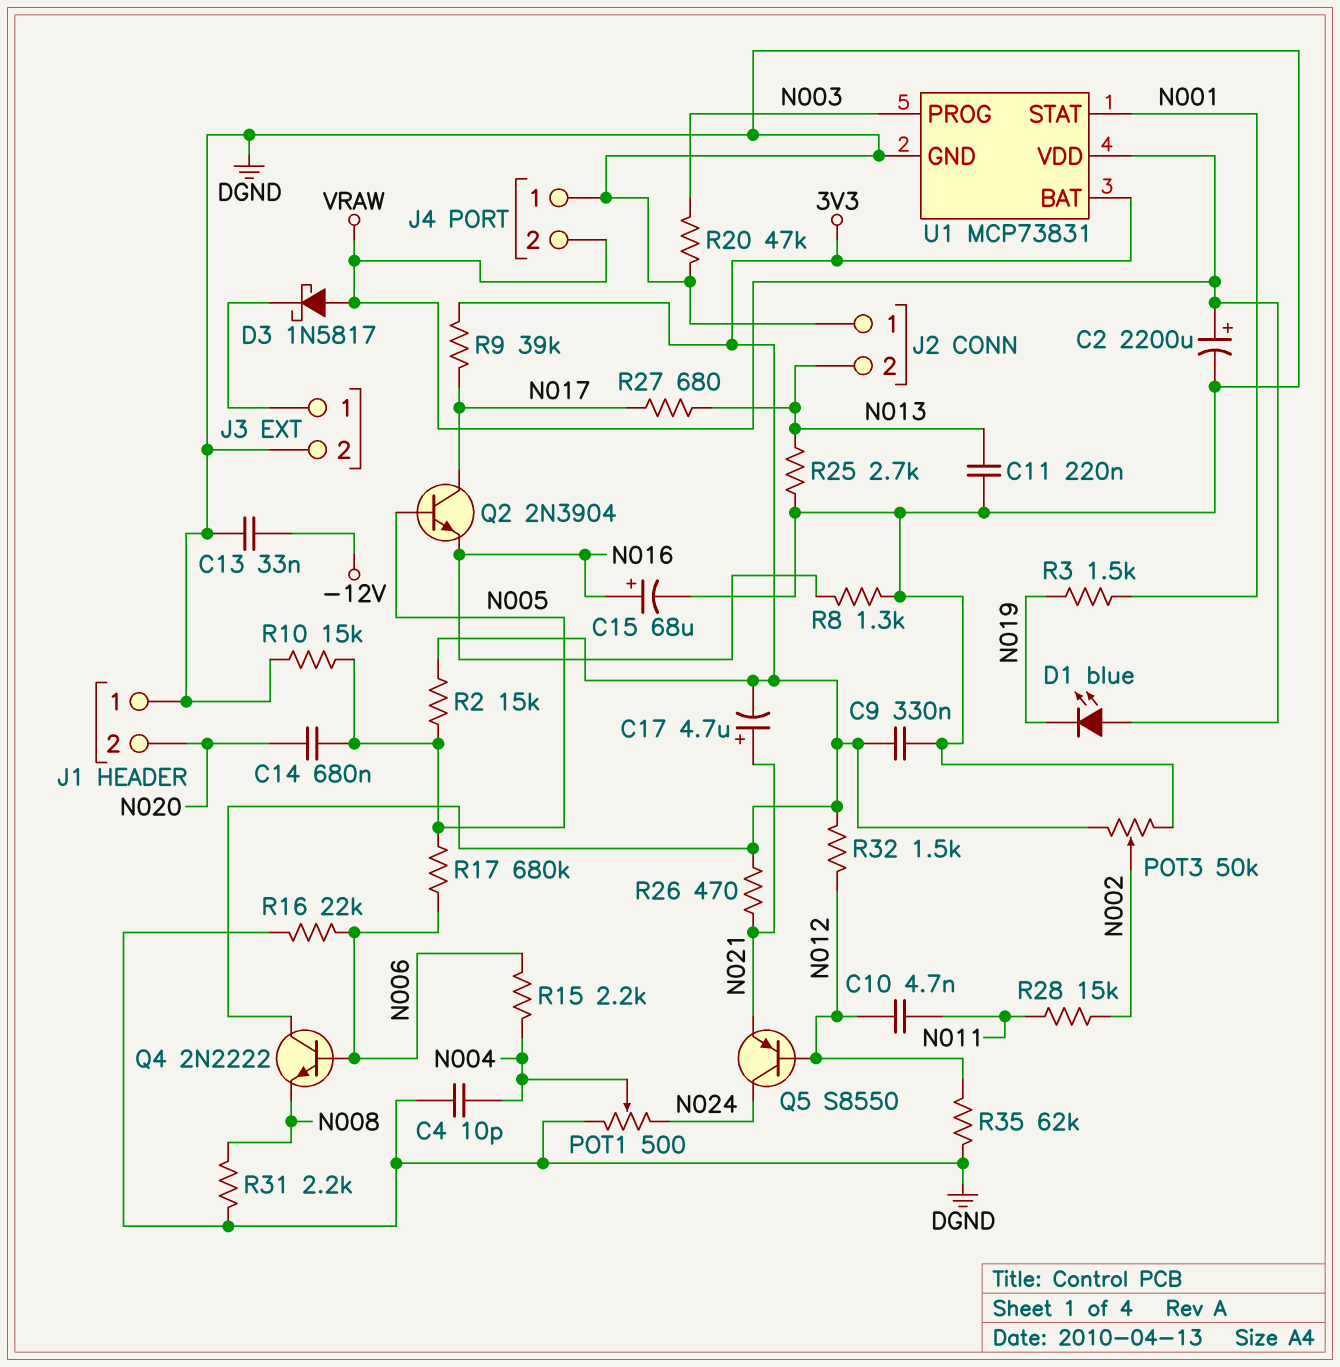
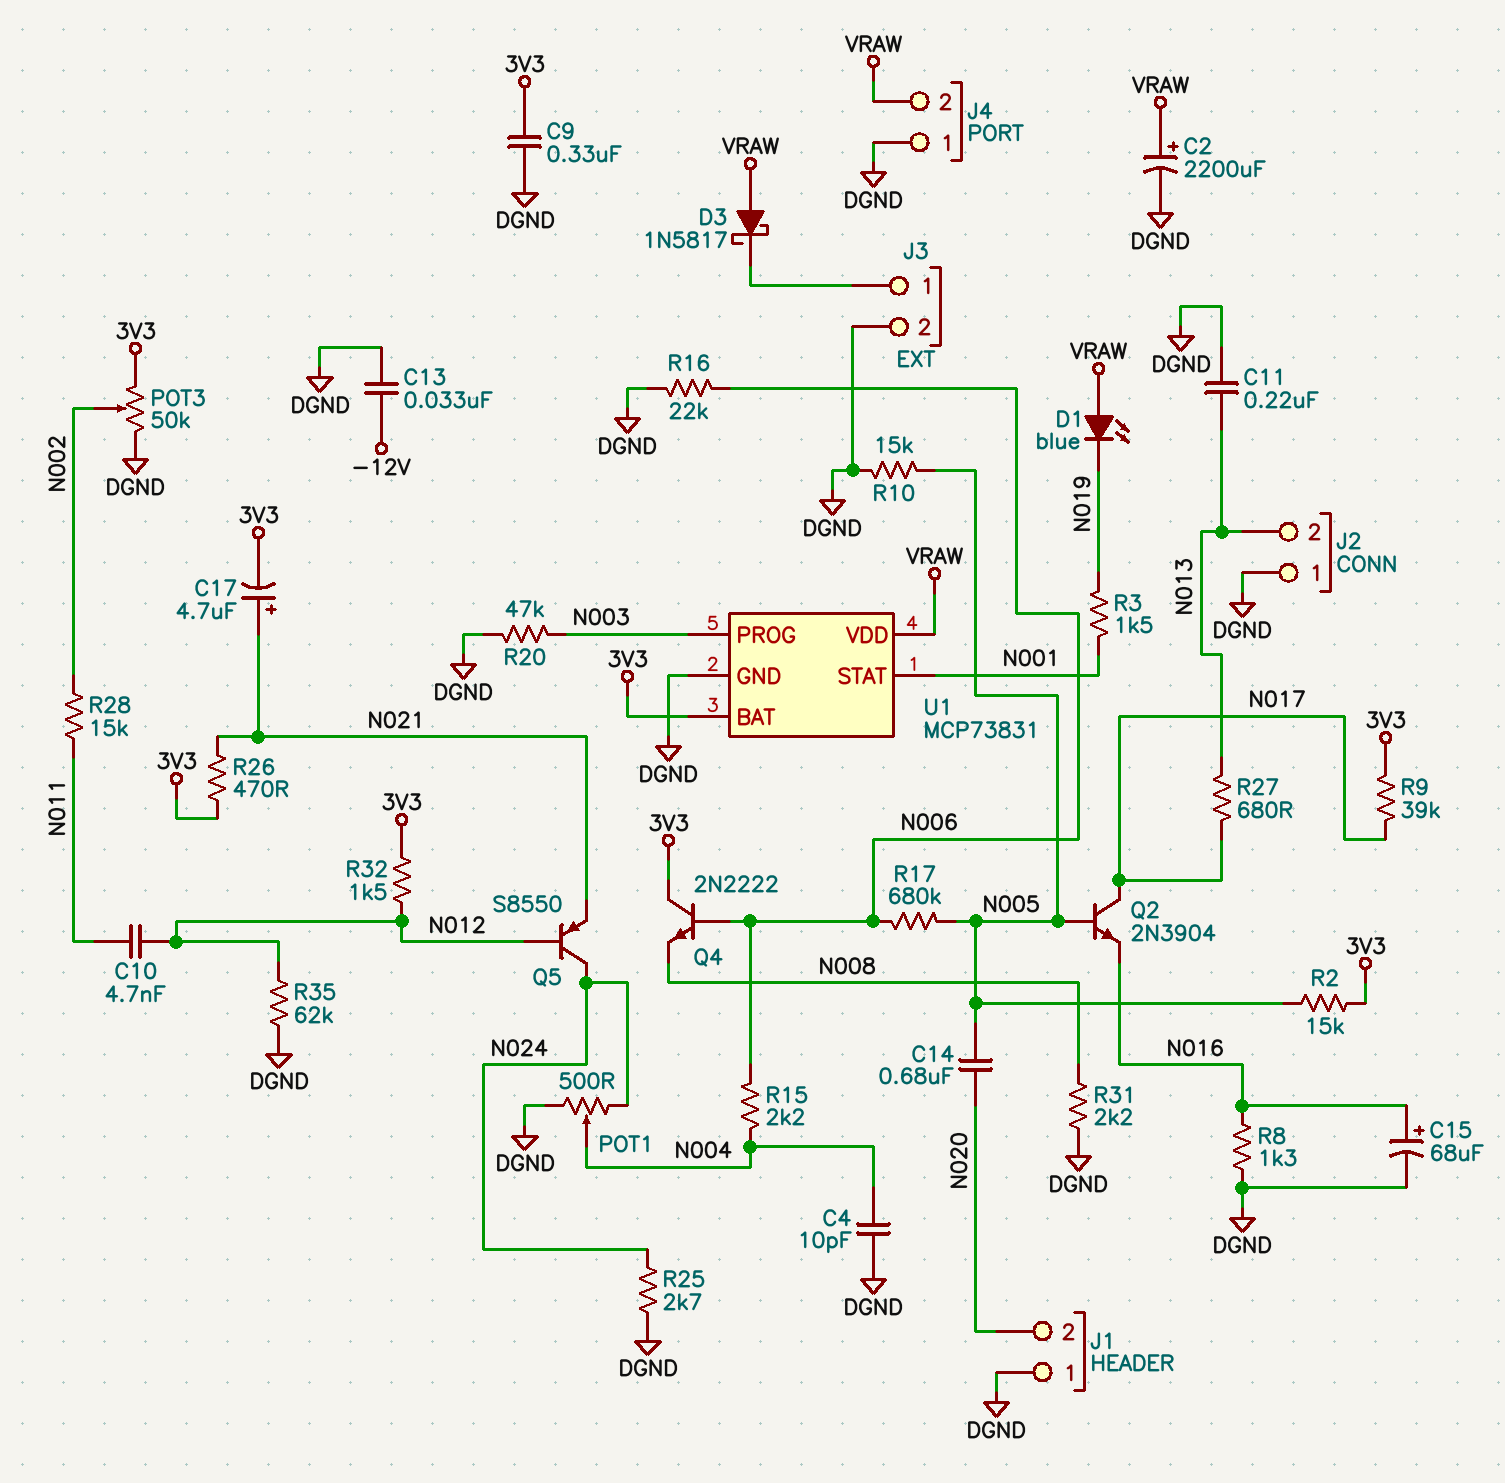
R25: 2.7k (DGND, N013) -> 2.7k (DGND, N024)

